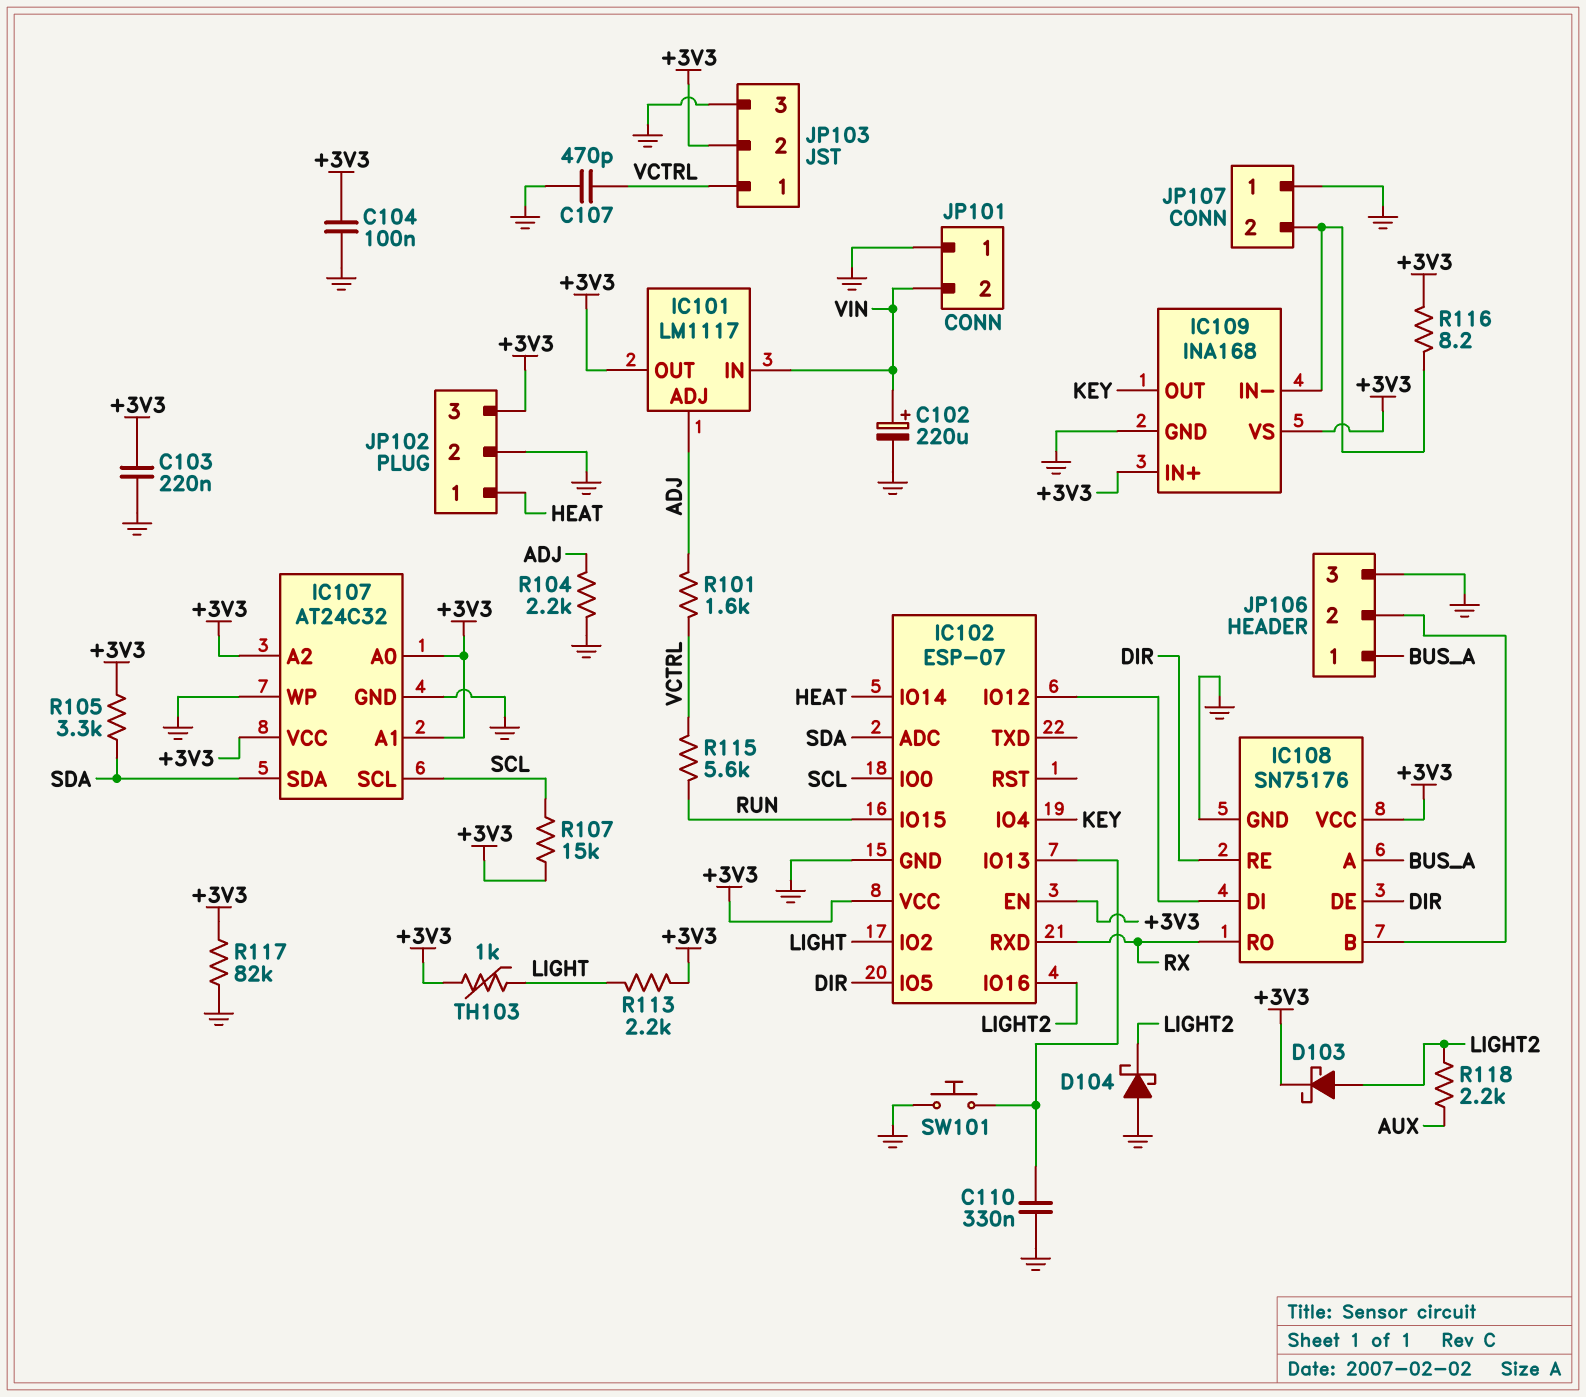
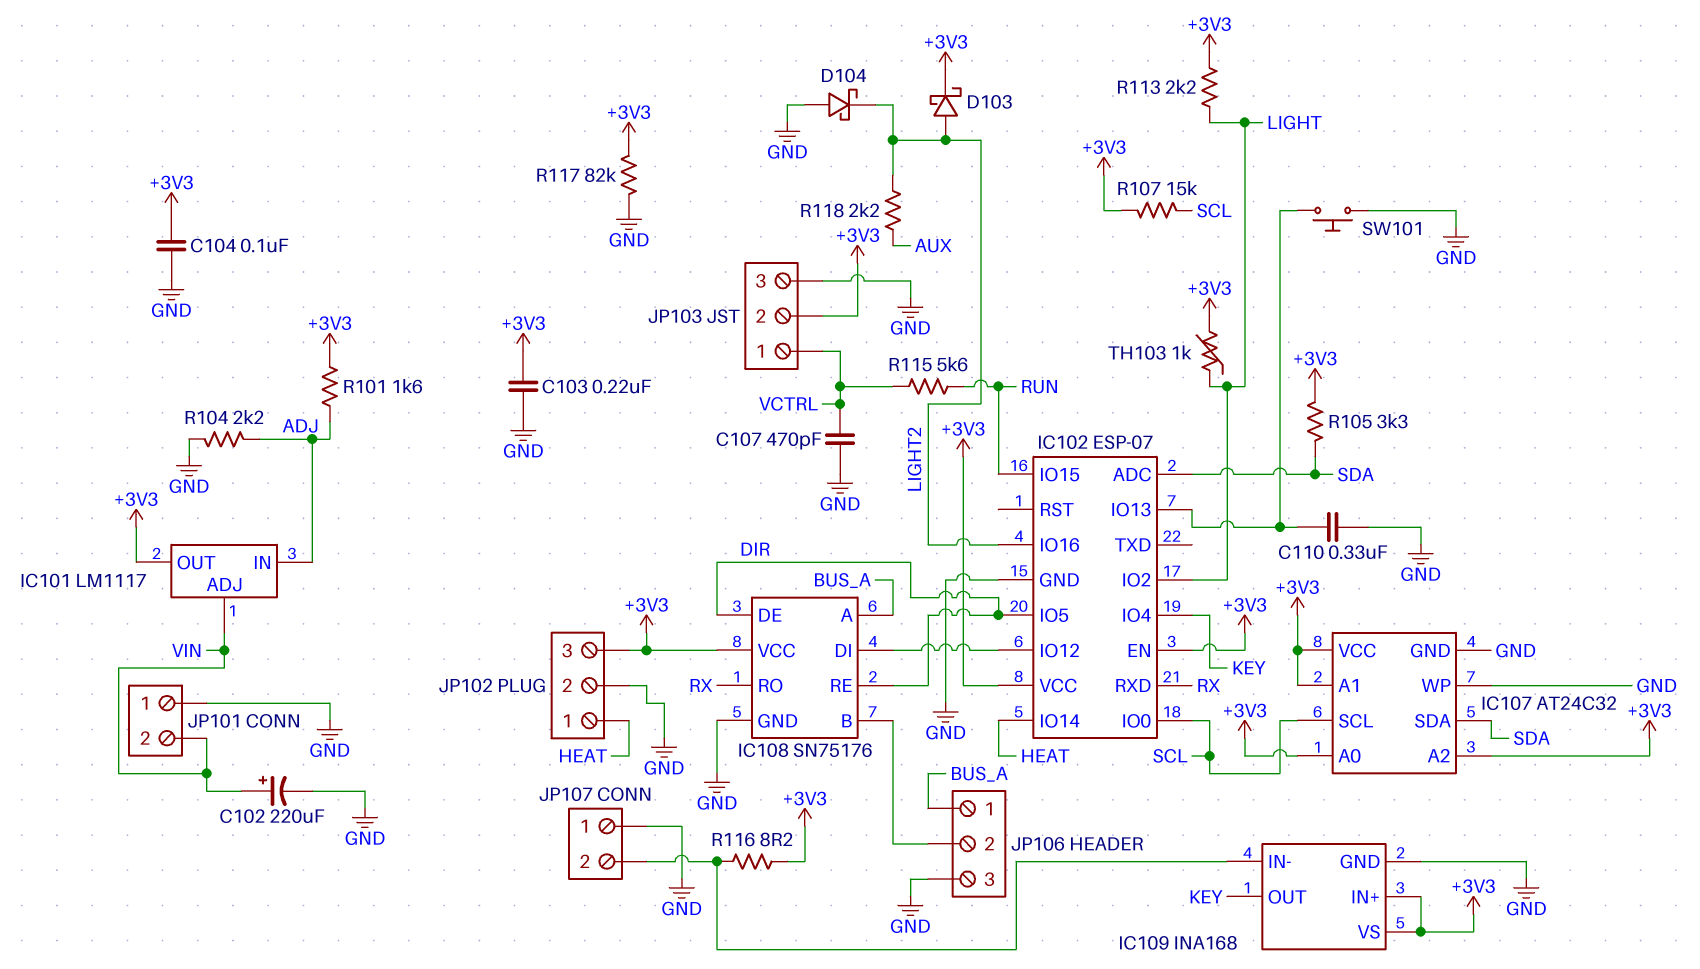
IC101 pin ADJ: ADJ -> VIN
IC101 pin IN: VIN -> ADJ
R101: 1.6k (ADJ, VCTRL) -> 1.6k (+3V3, ADJ)

